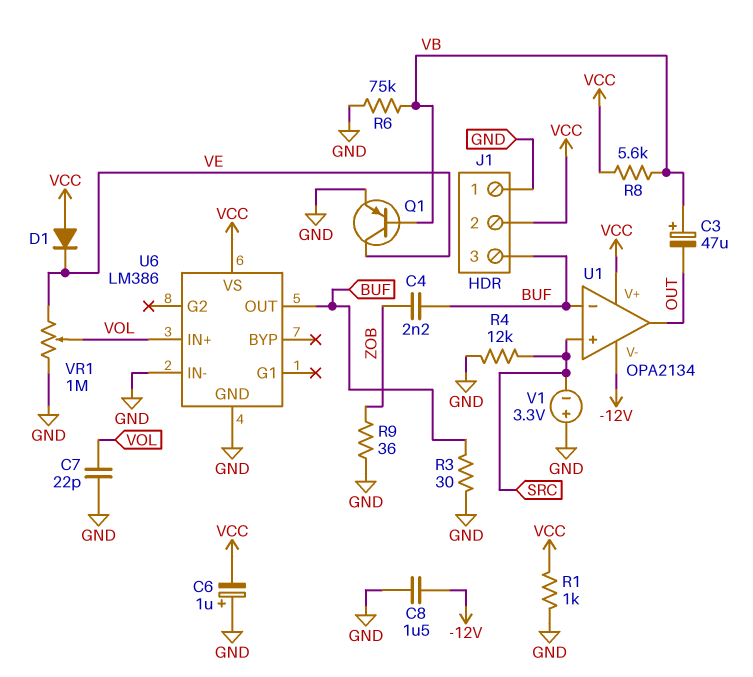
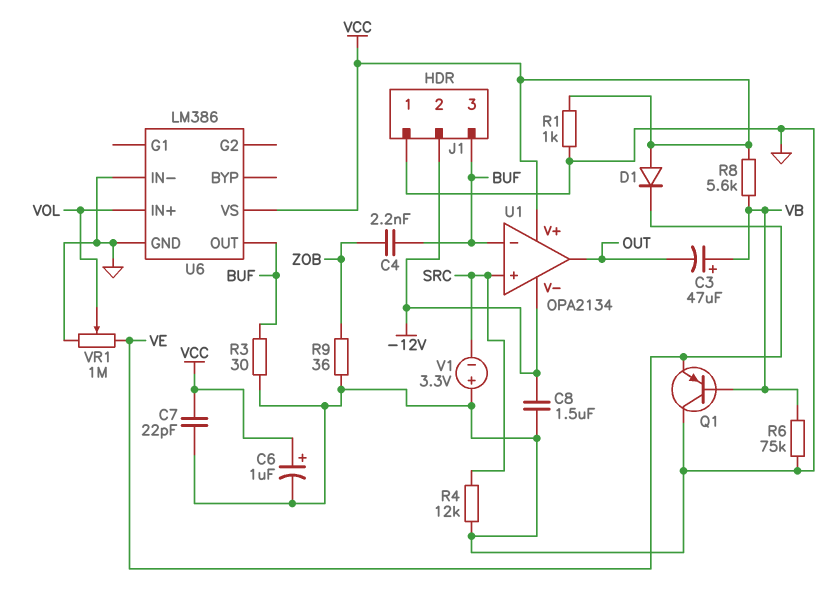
C6: 1uF (plus GND, minus VCC) -> 1uF (plus VCC, minus GND)
C7: 22pF (GND, VOL) -> 22pF (GND, VCC)
J1 pin 2: VCC -> -12V
Q1: PNP (B VB, C VE, E GND) -> PNP (B VB, C GND, E VE)

